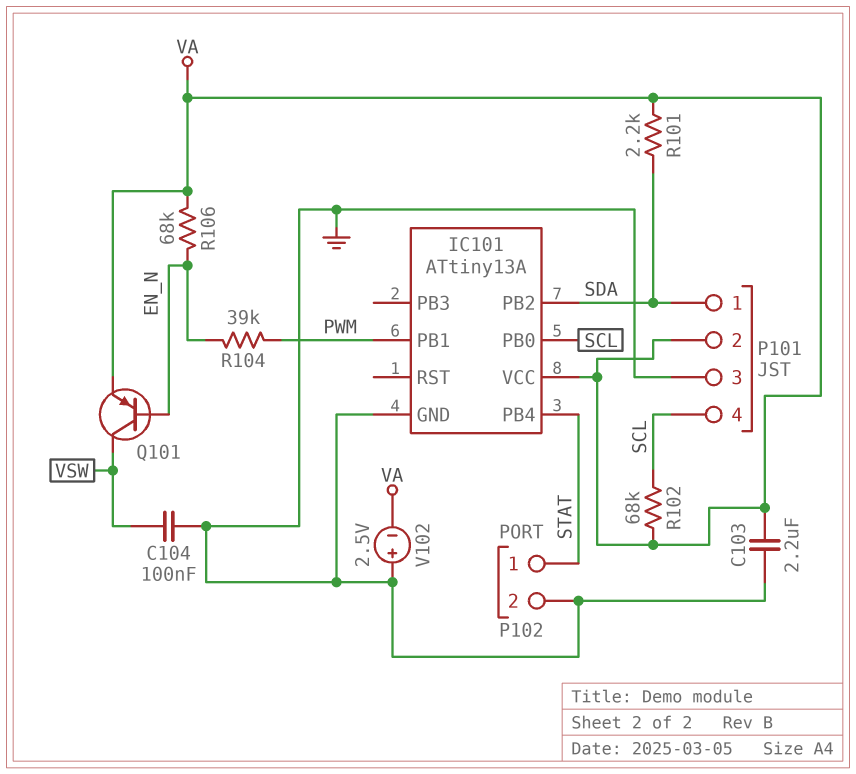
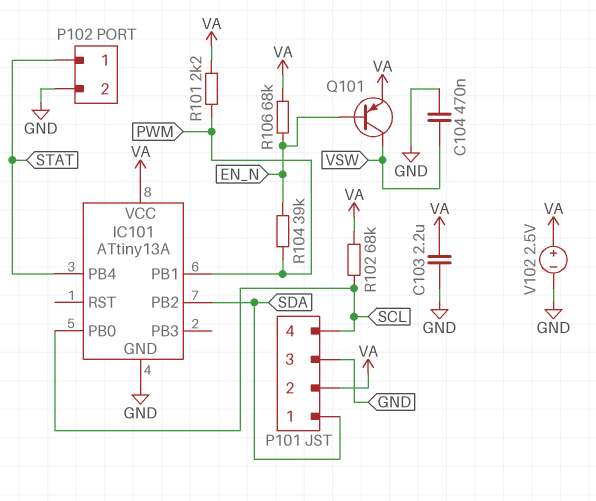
C104: 100nF (GND, VSW) -> 470nF (GND, VSW)
R101: 2.2k (SDA, VA) -> 2.2k (PWM, VA)
V102: 2.5V (plus GND, minus VA) -> 2.5V (plus VA, minus GND)

